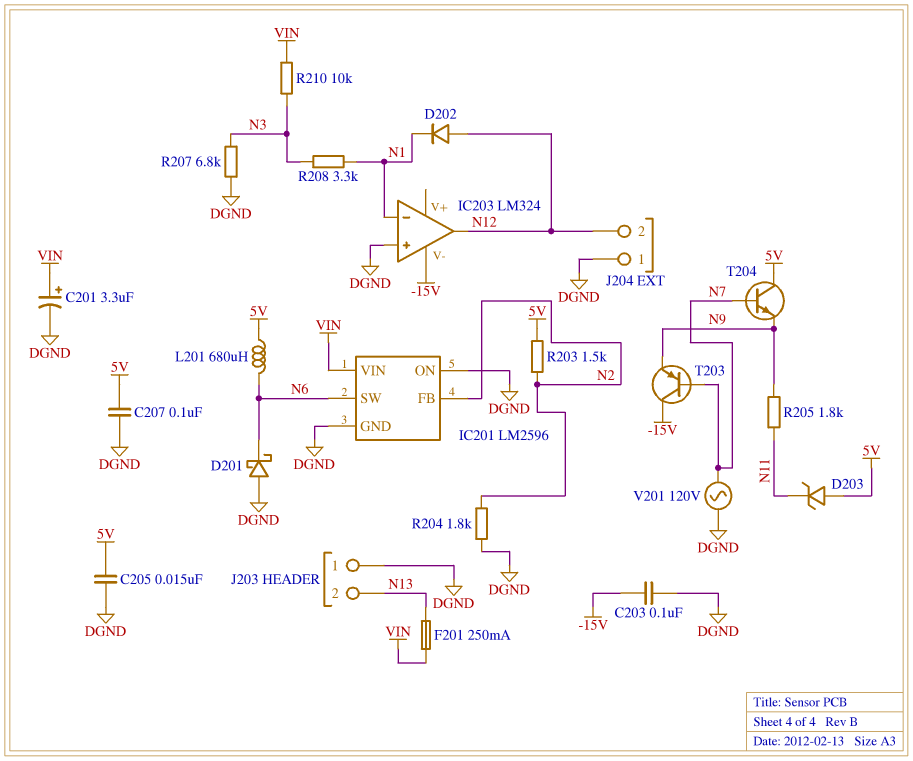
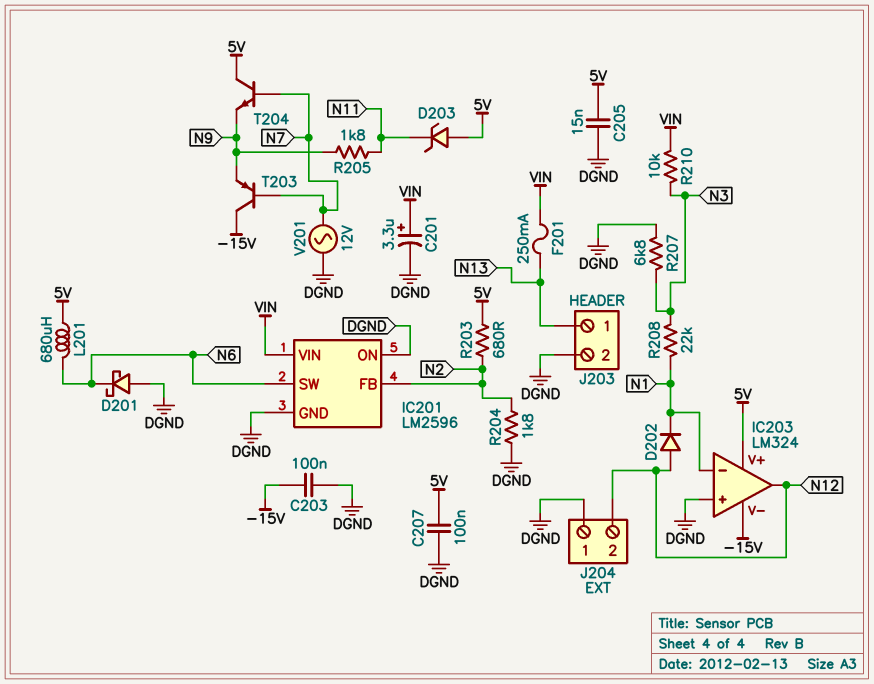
IC203 pin V+: none -> 5V
J203 pin 1: DGND -> N13
J203 pin 2: N13 -> DGND
R203: 1.5k (5V, N2) -> 680 (5V, N2)
R208: 3.3k (N1, N3) -> 22k (N1, N3)
V201: AC 120V (DGND, N7) -> AC 12V (DGND, N7)

